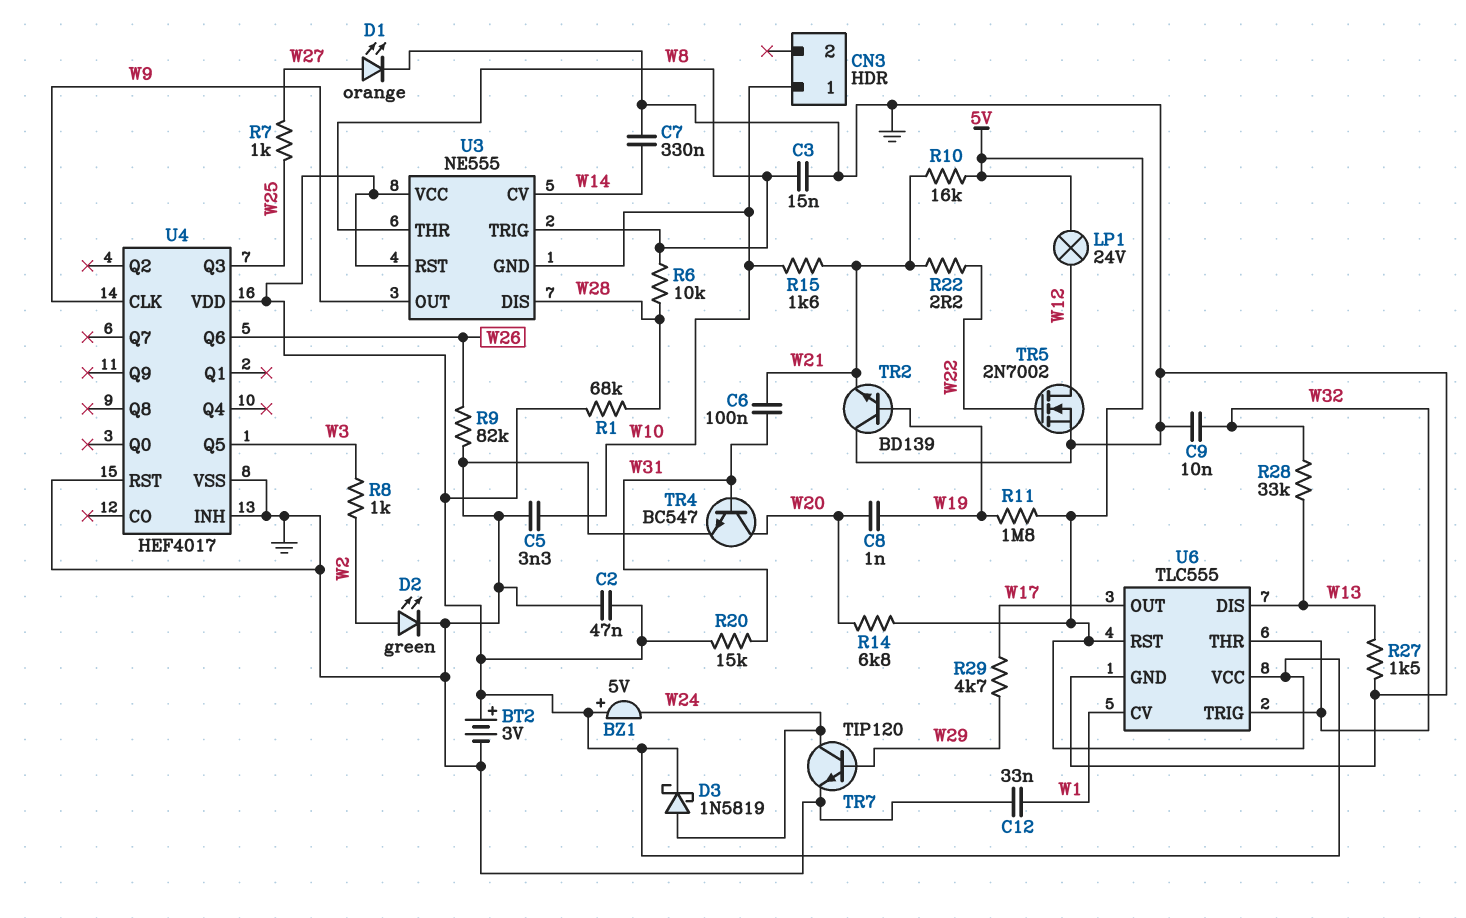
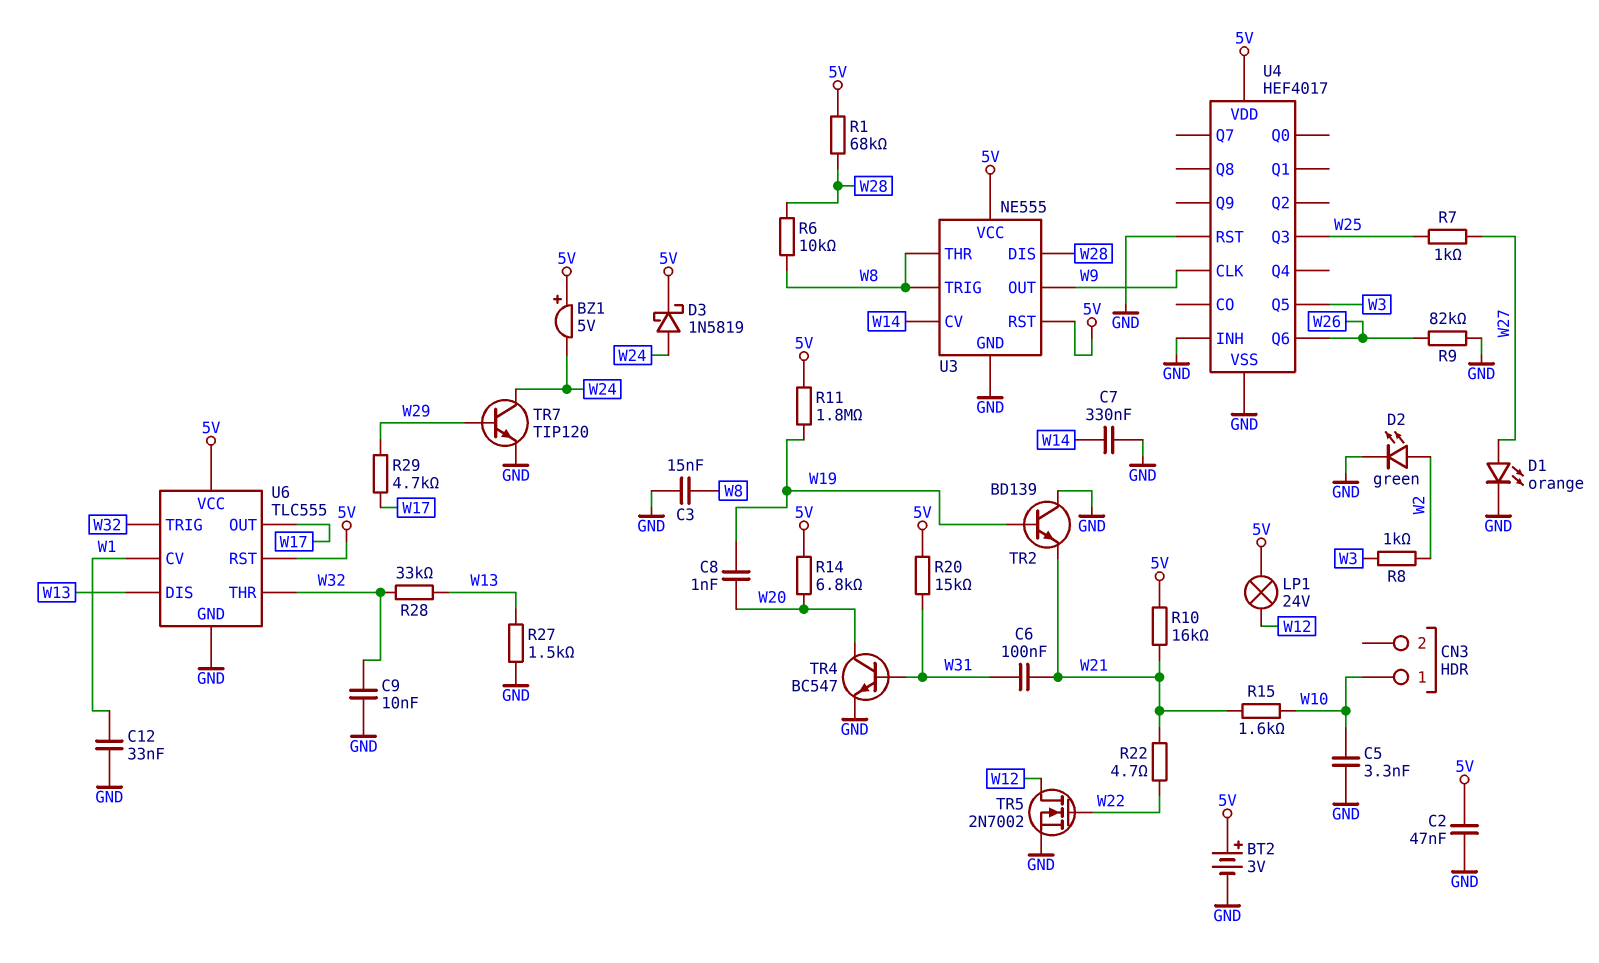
R22: 2.2 (W21, W22) -> 4.7 (W21, W22)
U3 pin GND: W10 -> GND

